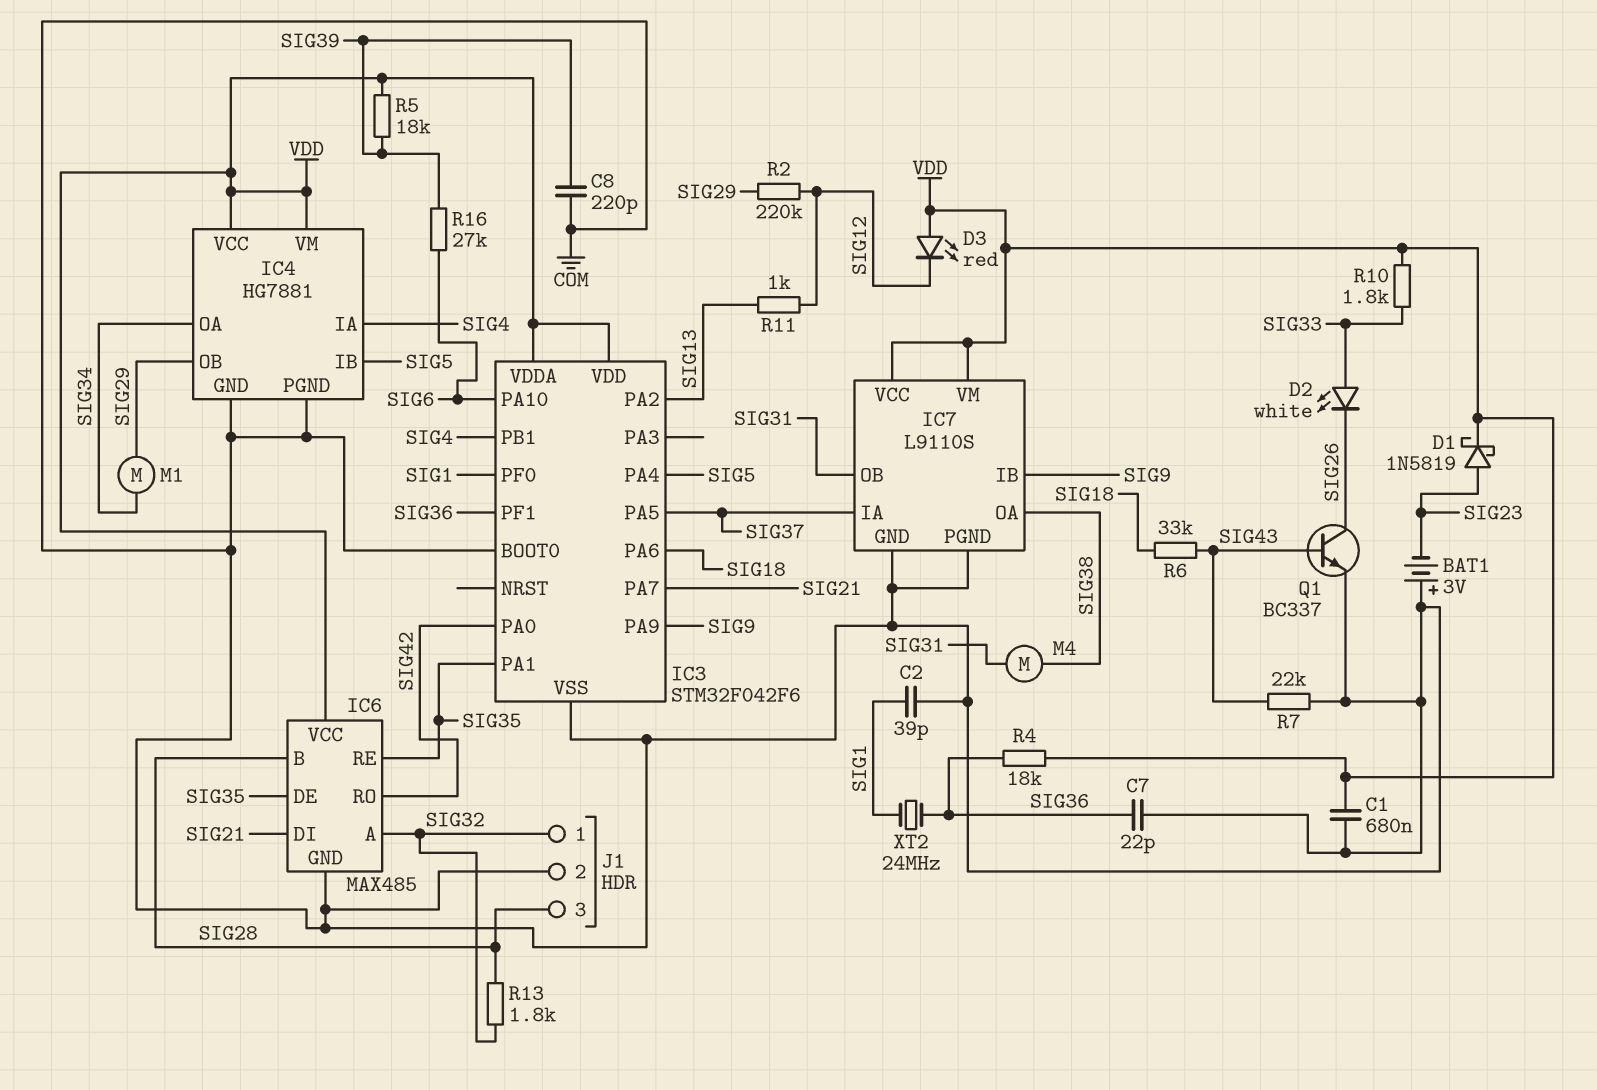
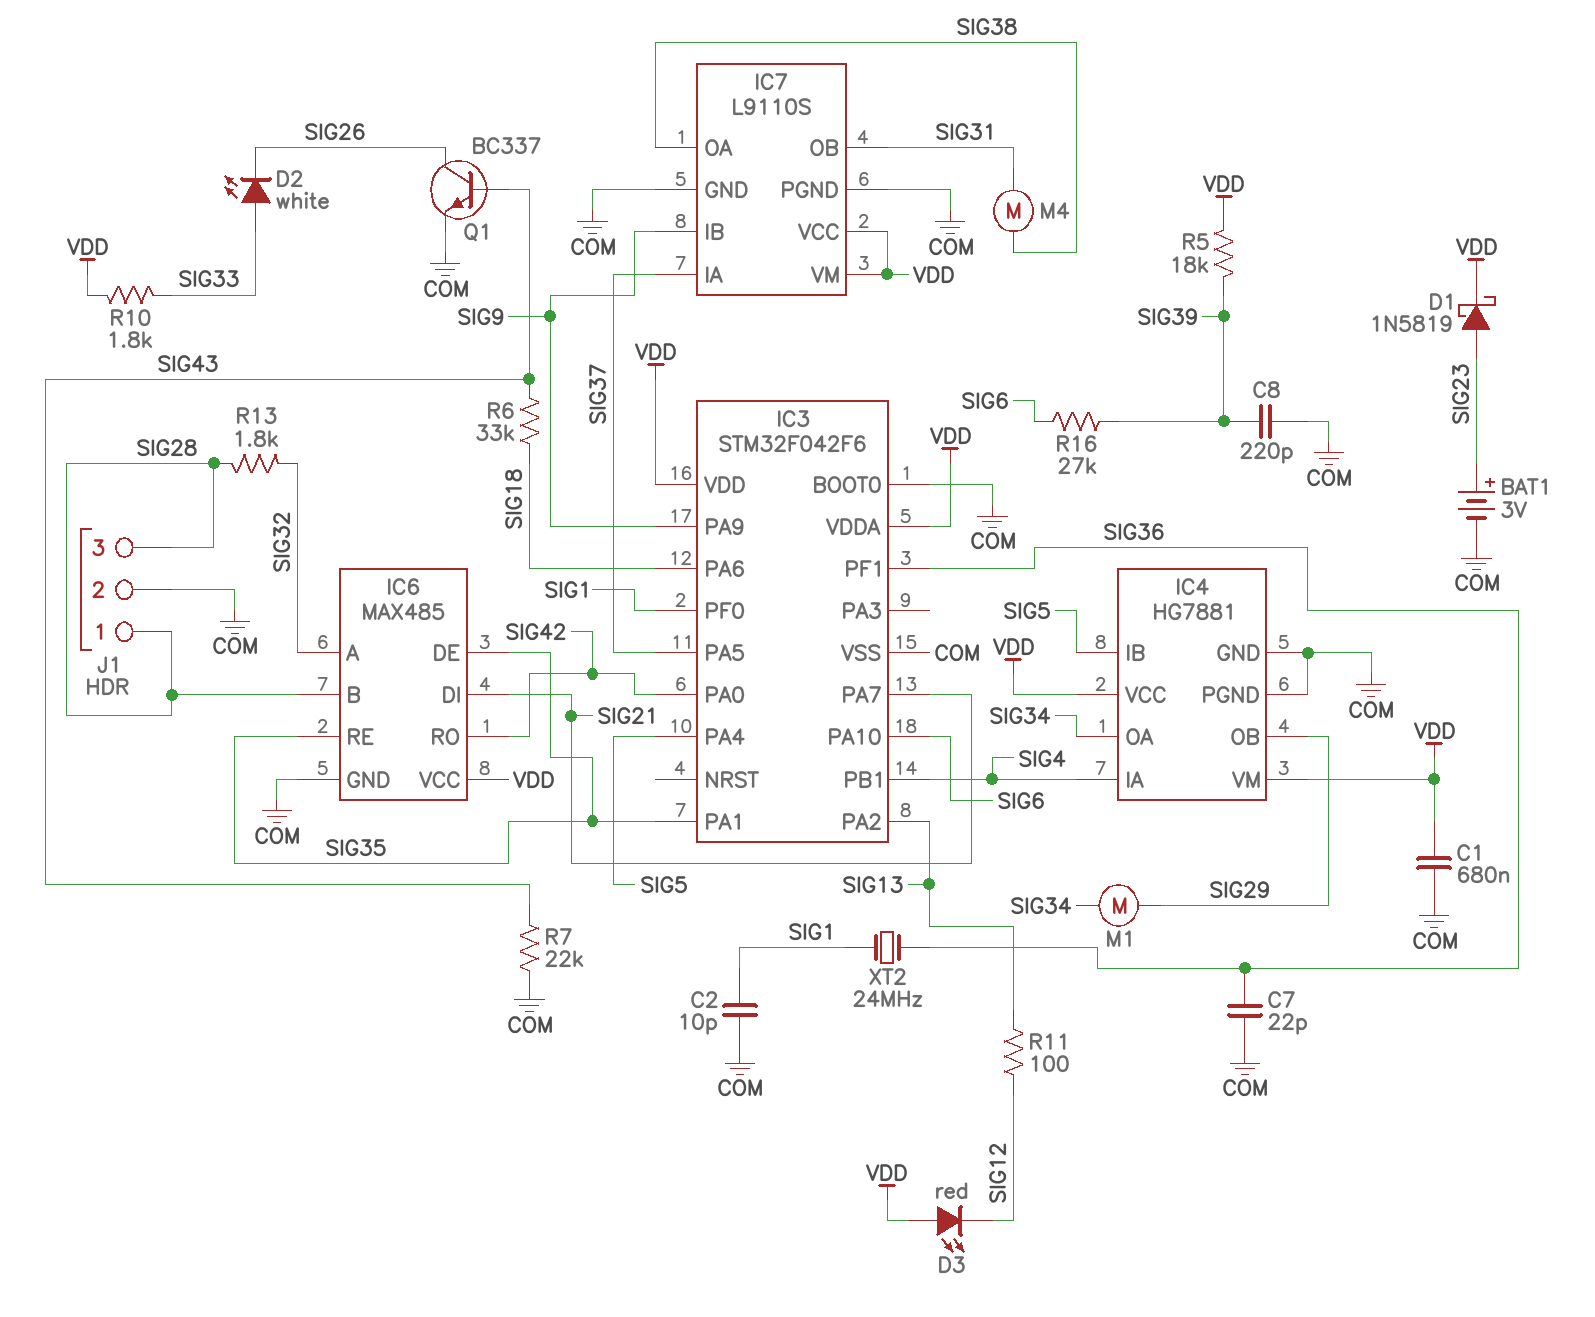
BAT1: 3V (plus COM, minus SIG23) -> 3V (plus SIG23, minus COM)
C2: 39pF (COM, SIG1) -> 10pF (COM, SIG1)
J1 pin 1: SIG32 -> SIG28
R2: 220k (SIG12, SIG29) -> none
R4: 18k (SIG36, VDD) -> none
R11: 1k (SIG12, SIG13) -> 100 (SIG12, SIG13)

